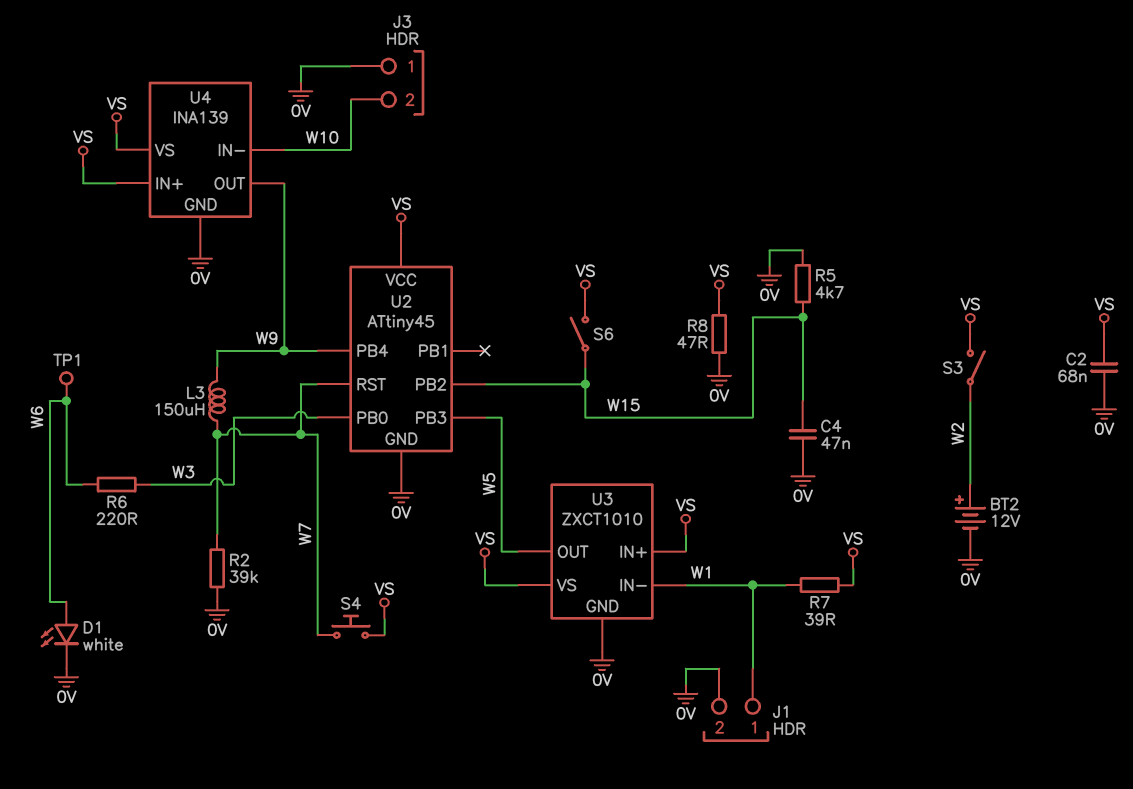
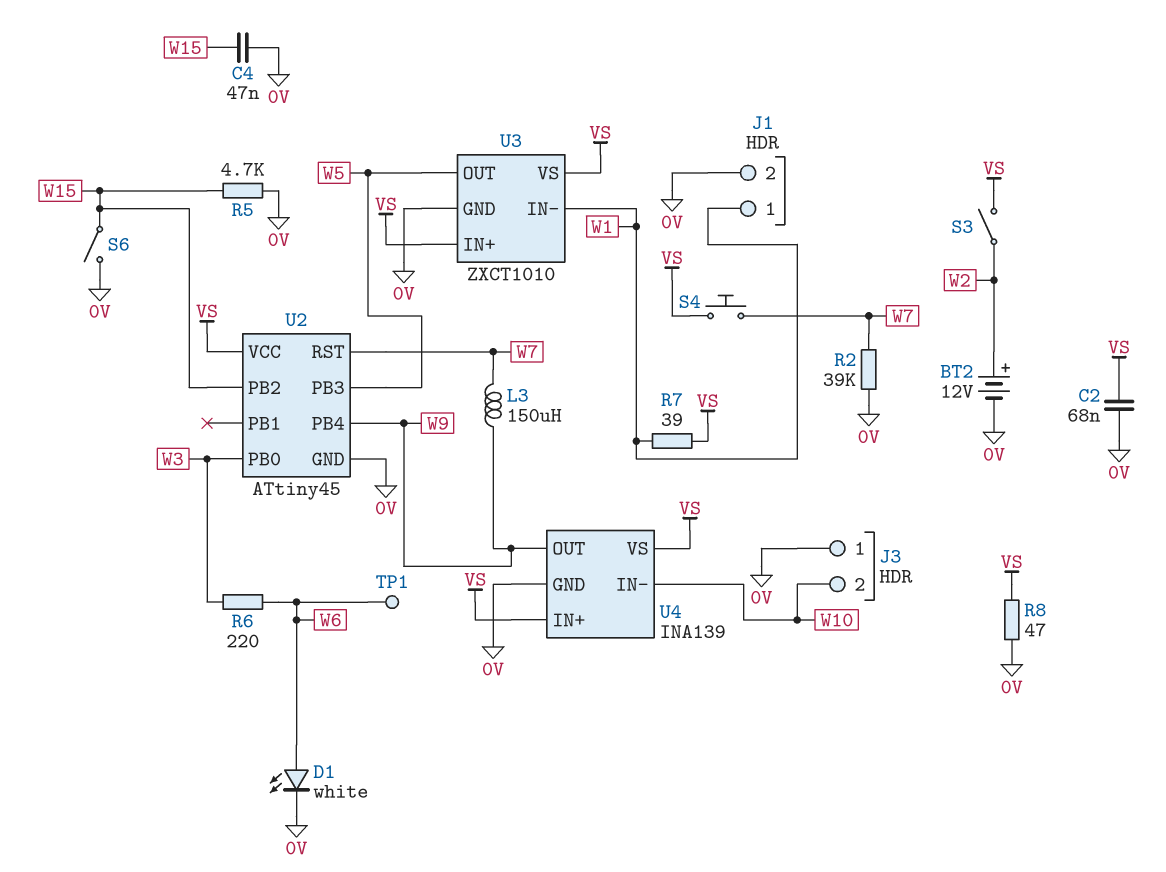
S6: switch (VS, W15) -> switch (0V, W15)

